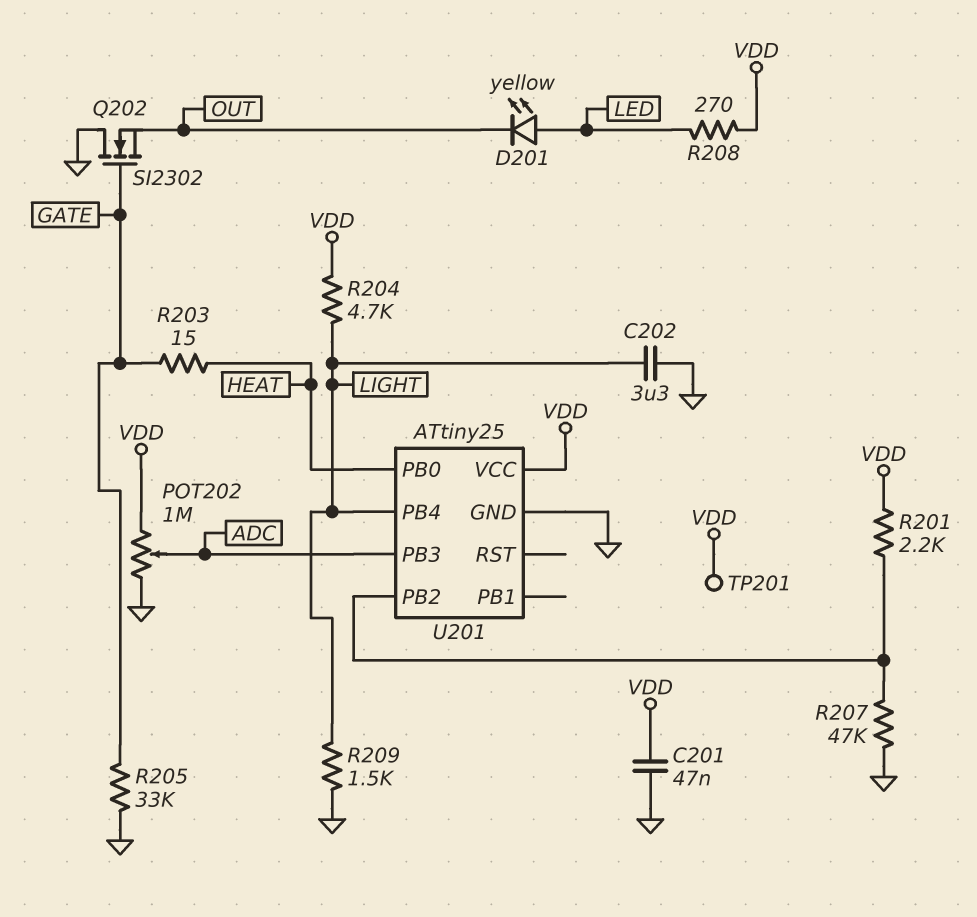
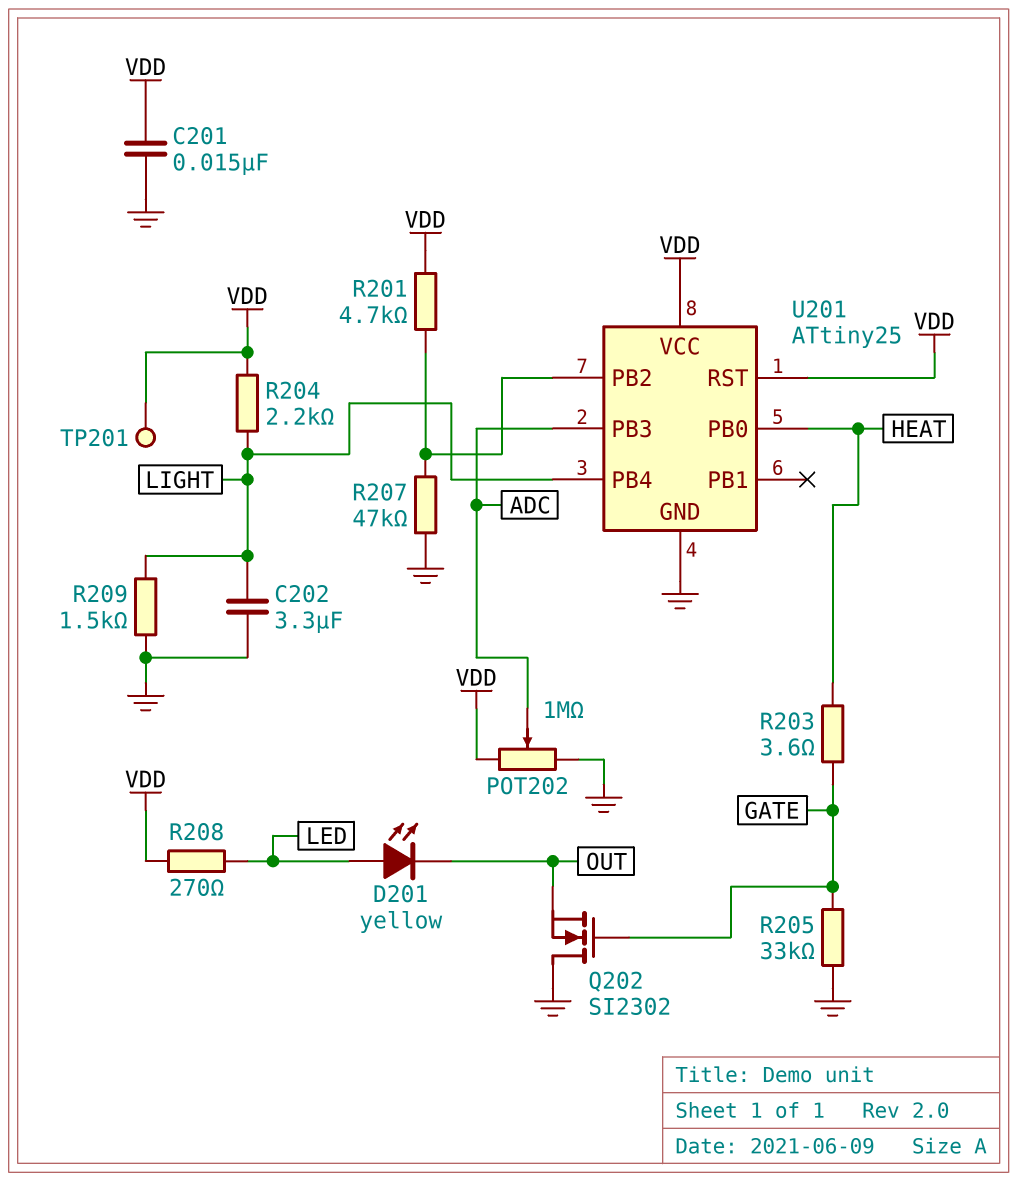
C201: 47nF (GND, VDD) -> 15nF (GND, VDD)
R201: 2.2k (U201/PB2, VDD) -> 4.7k (U201/PB2, VDD)
R203: 15 (GATE, HEAT) -> 3.6 (GATE, HEAT)
R204: 4.7k (LIGHT, VDD) -> 2.2k (LIGHT, VDD)
U201 pin RST: none -> VDD

